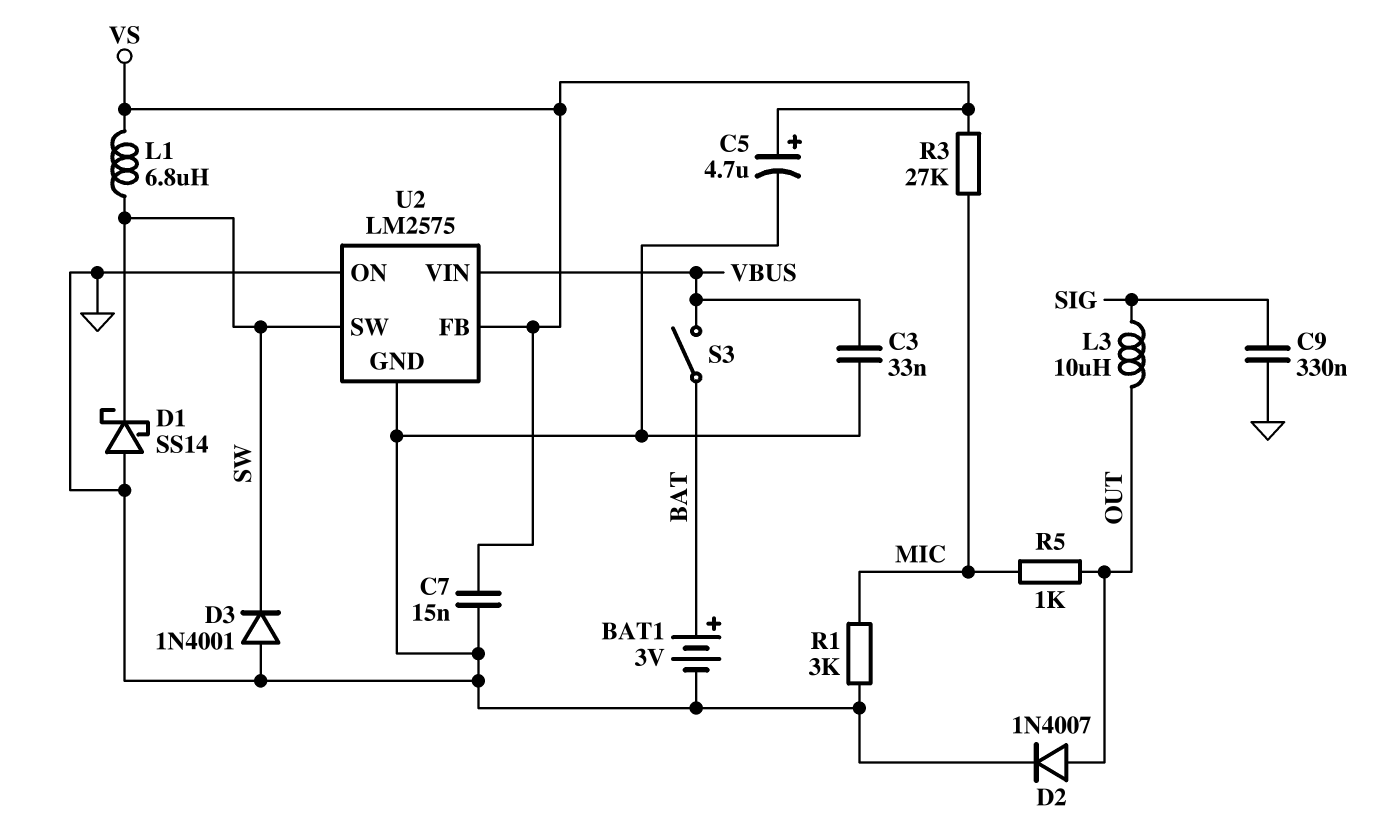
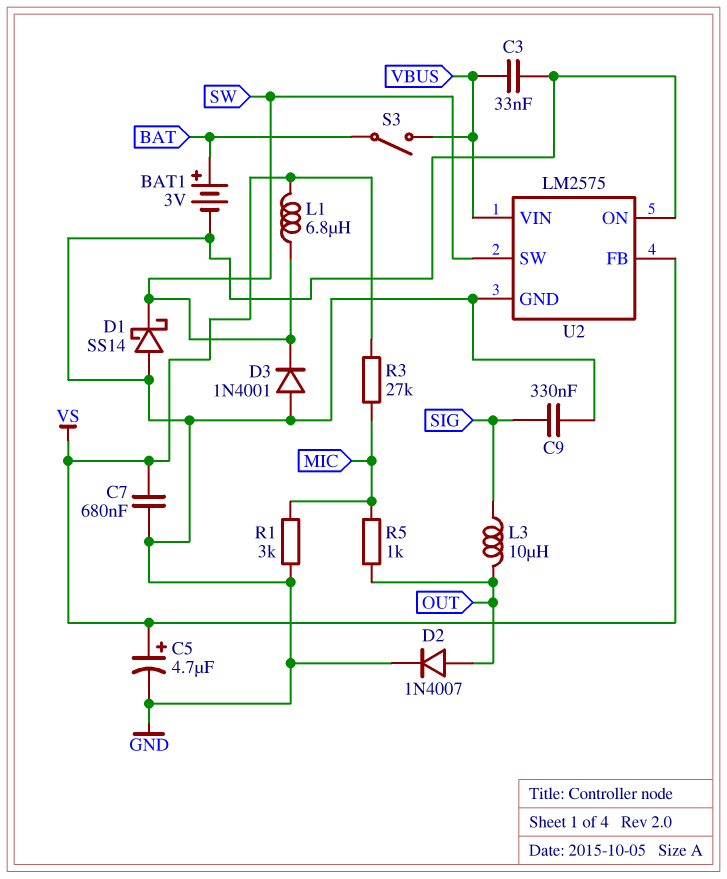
C7: 15nF (GND, VS) -> 680nF (GND, VS)

